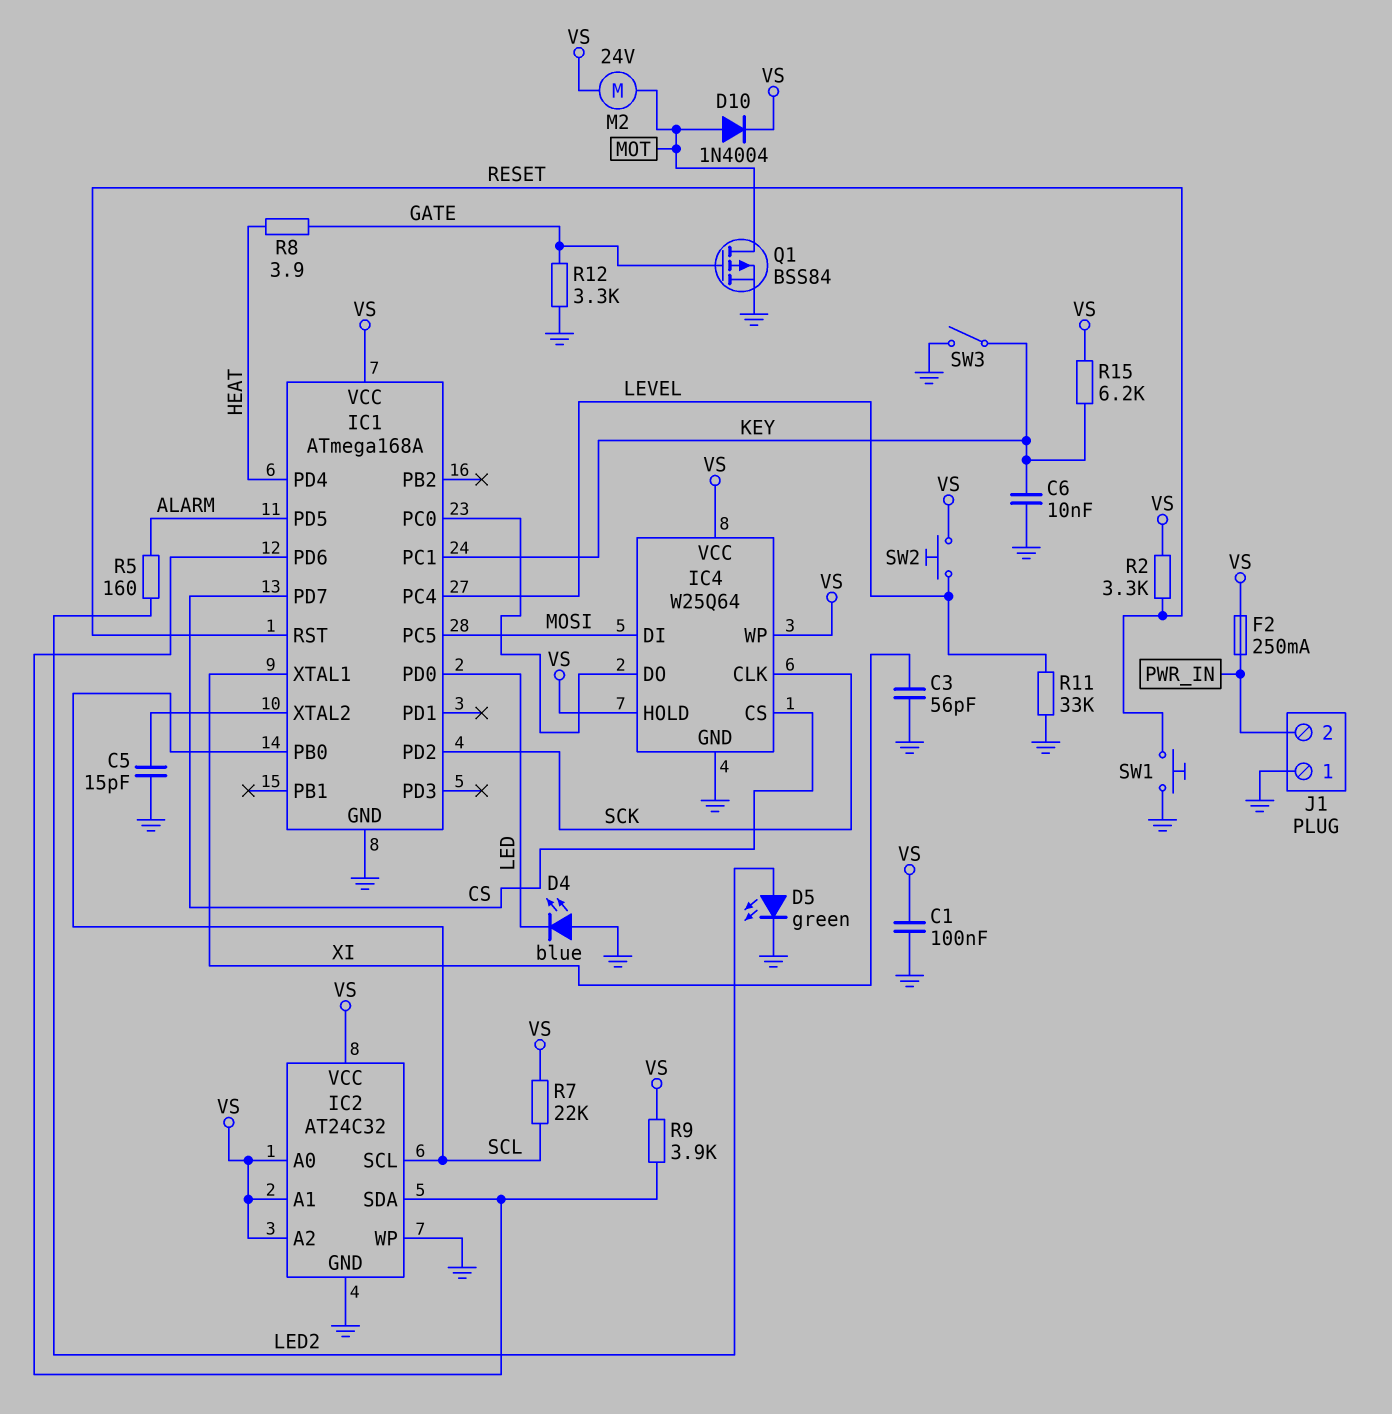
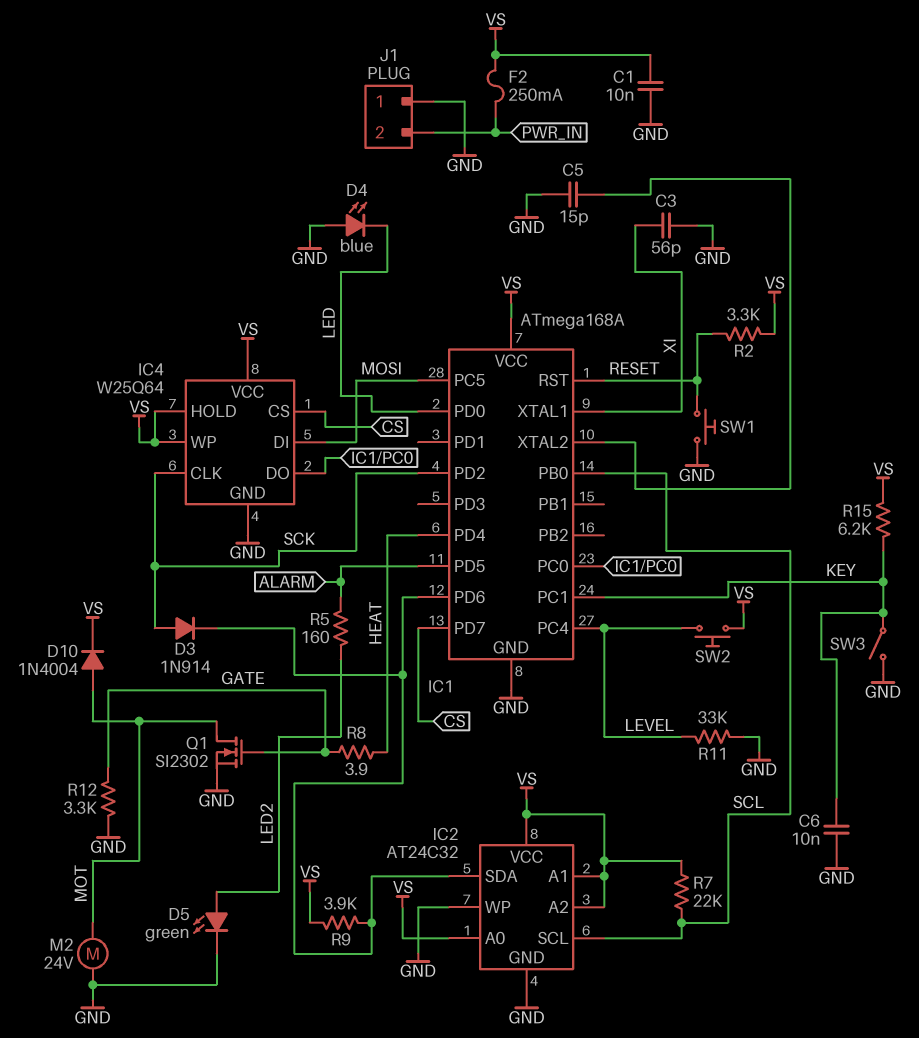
C1: 100nF (GND, VS) -> 10nF (GND, VS)
D3: none -> diode 1N914 (A SCK, K IC1/PD6)
M2: motor 24V (MOT, VS) -> motor 24V (GND, MOT)
Q1: PMOS BSS84 (G GATE, D MOT, S GND) -> NMOS SI2302 (G GATE, D MOT, S GND)

